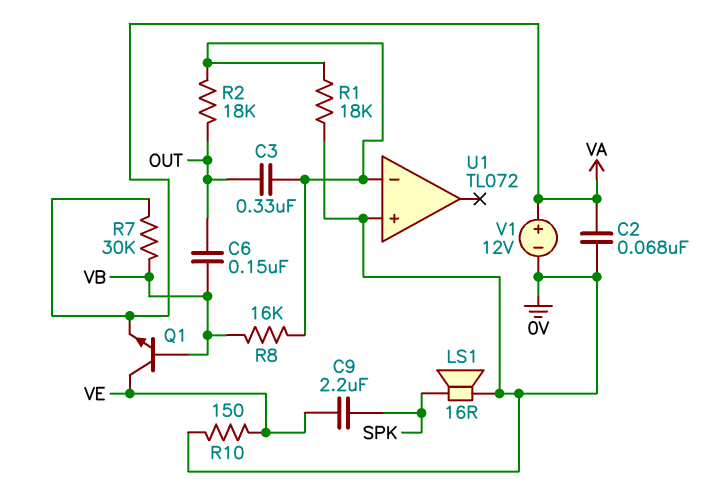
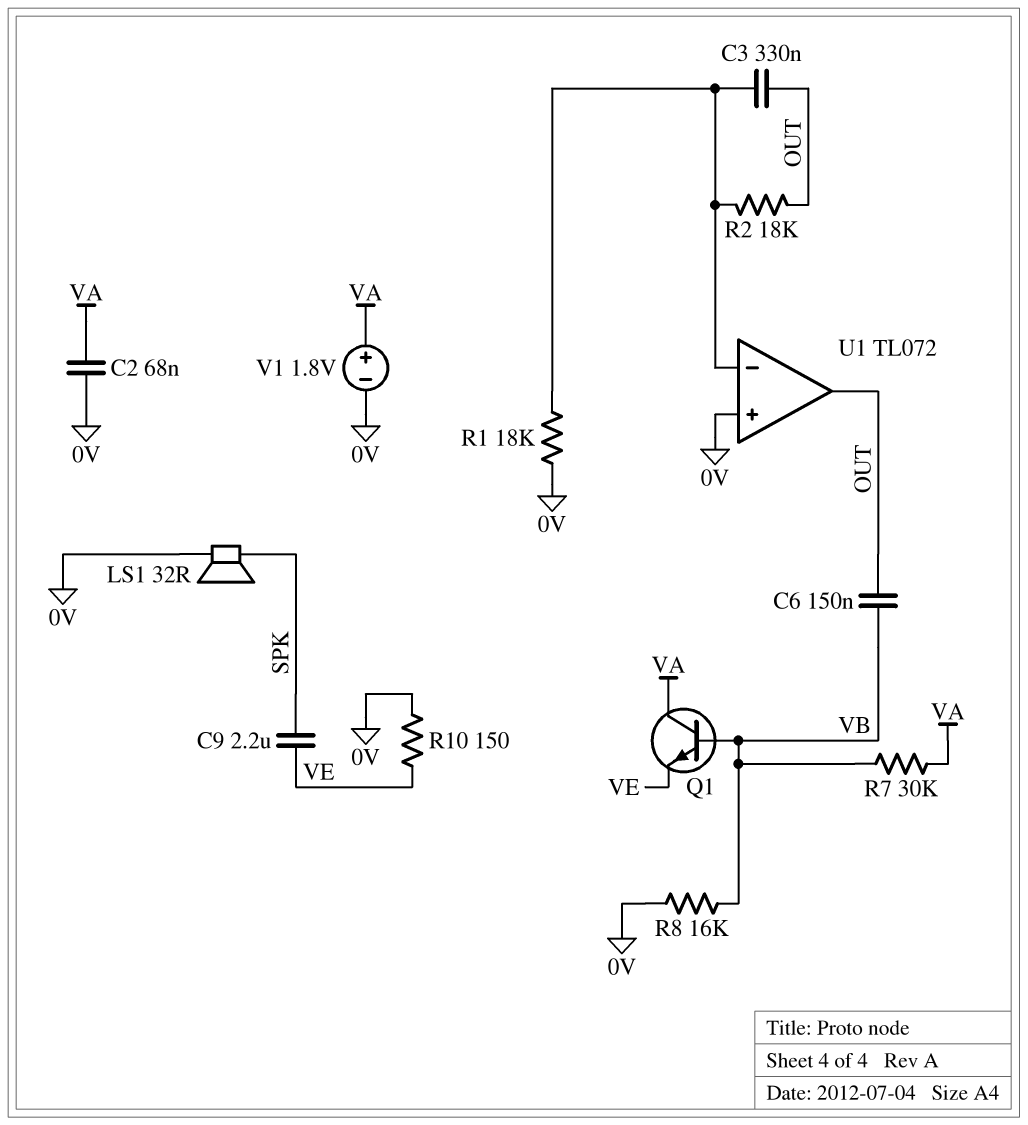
LS1: speaker 16R (0V, SPK) -> speaker 32R (0V, SPK)
Q1: NPN (B VB, C VE, E VA) -> NPN (B VB, C VA, E VE)
R8: 16k (U1/in-, VB) -> 16k (0V, VB)
U1 pin out: none -> OUT
V1: 12V (plus VA, minus 0V) -> 1.8V (plus VA, minus 0V)

